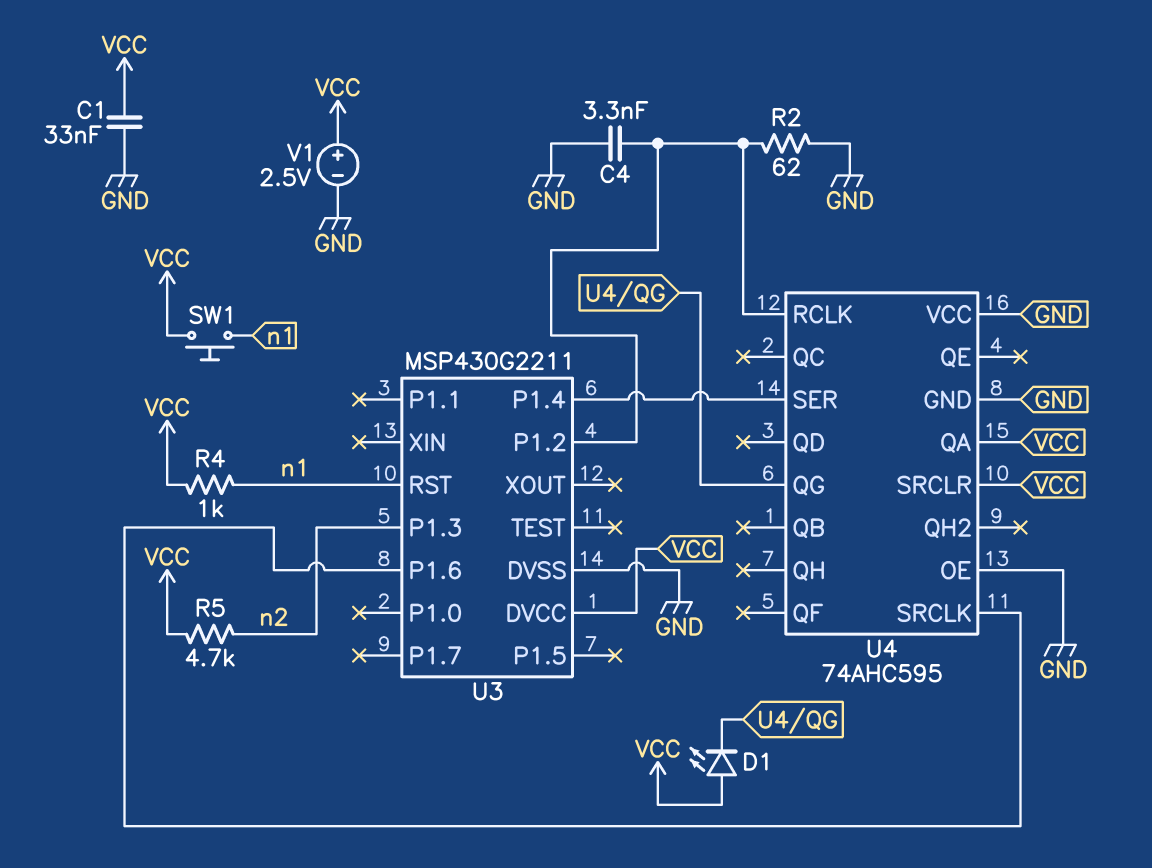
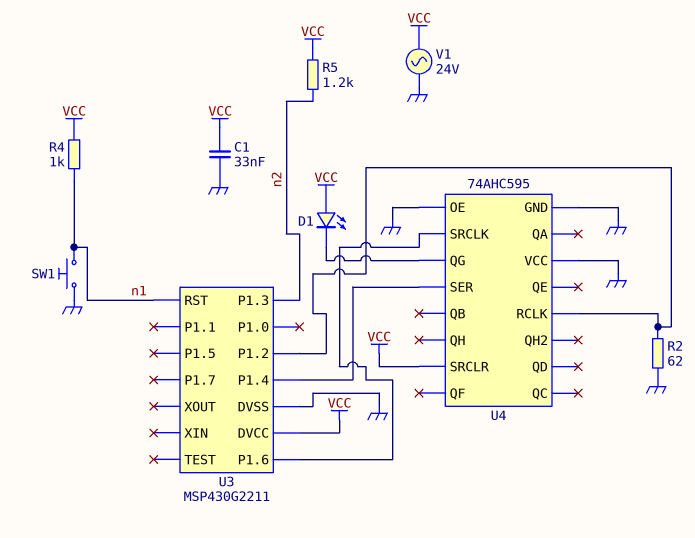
C4: 3.3nF (GND, U3/P1.2) -> none
R5: 4.7k (VCC, n2) -> 1.2k (VCC, n2)
SW1: button (VCC, n1) -> button (GND, n1)
U4 pin QA: VCC -> none
V1: 2.5V (plus VCC, minus GND) -> AC 24V (GND, VCC)

